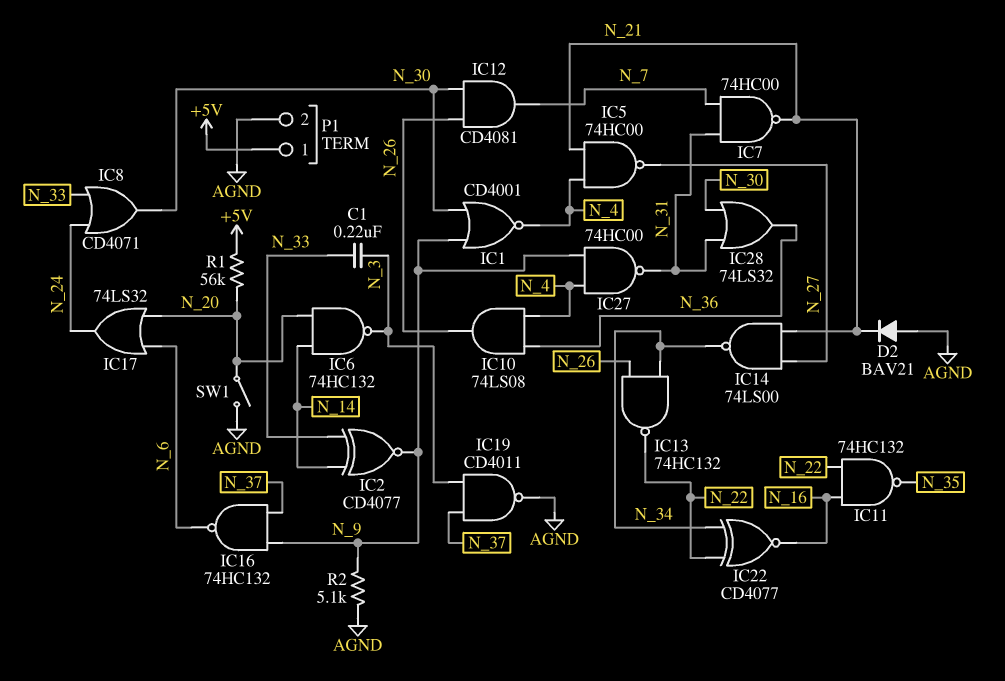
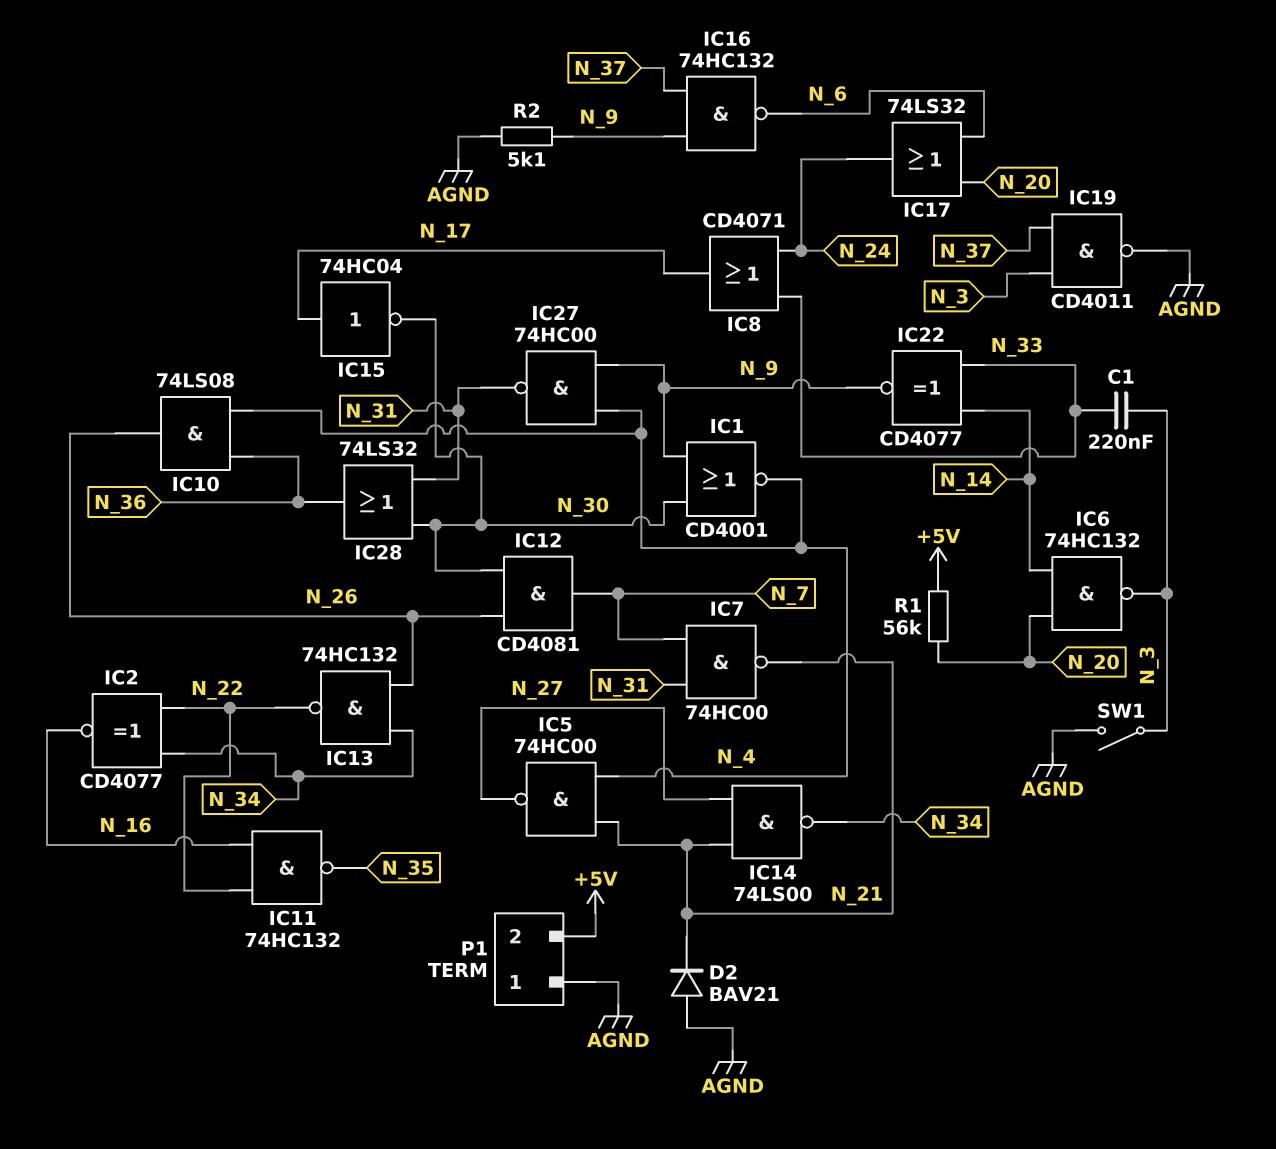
IC2: XNOR CD4077 (in N_14, in N_33, out N_9) -> XNOR CD4077 (in N_22, in N_34, out N_16)
IC8: OR CD4071 (in N_24, in N_33, out N_30) -> OR CD4071 (in N_24, in N_33, out N_17)
IC15: none -> NOT 74HC04 (in N_17, out N_30)
IC22: XNOR CD4077 (in N_22, in N_34, out N_16) -> XNOR CD4077 (in N_14, in N_33, out N_9)
P1 pin 1: +5V -> AGND
P1 pin 2: AGND -> +5V
SW1: switch (AGND, N_20) -> switch (AGND, N_3)

